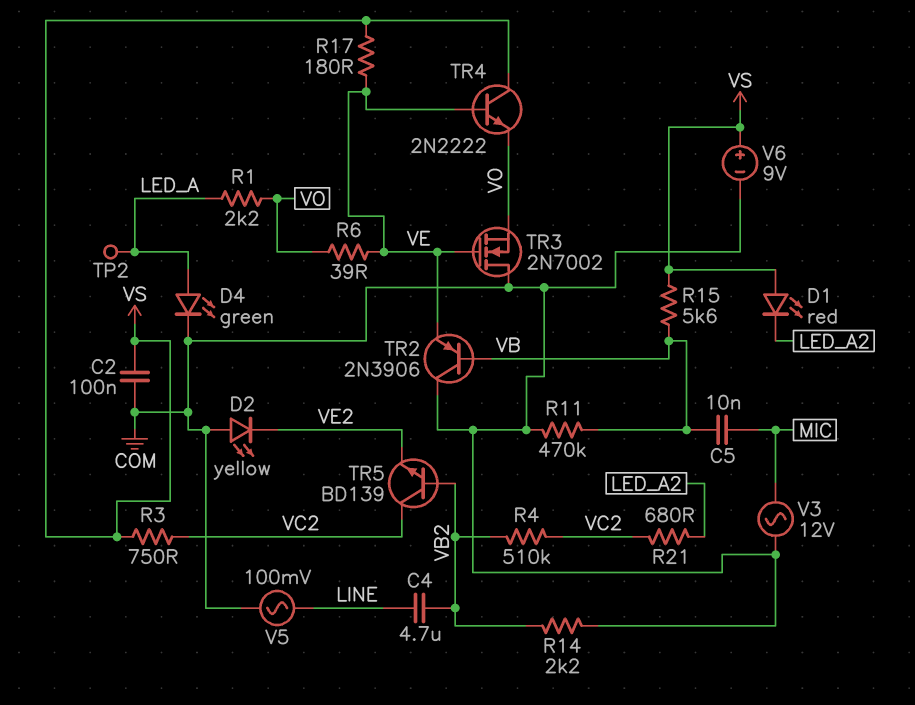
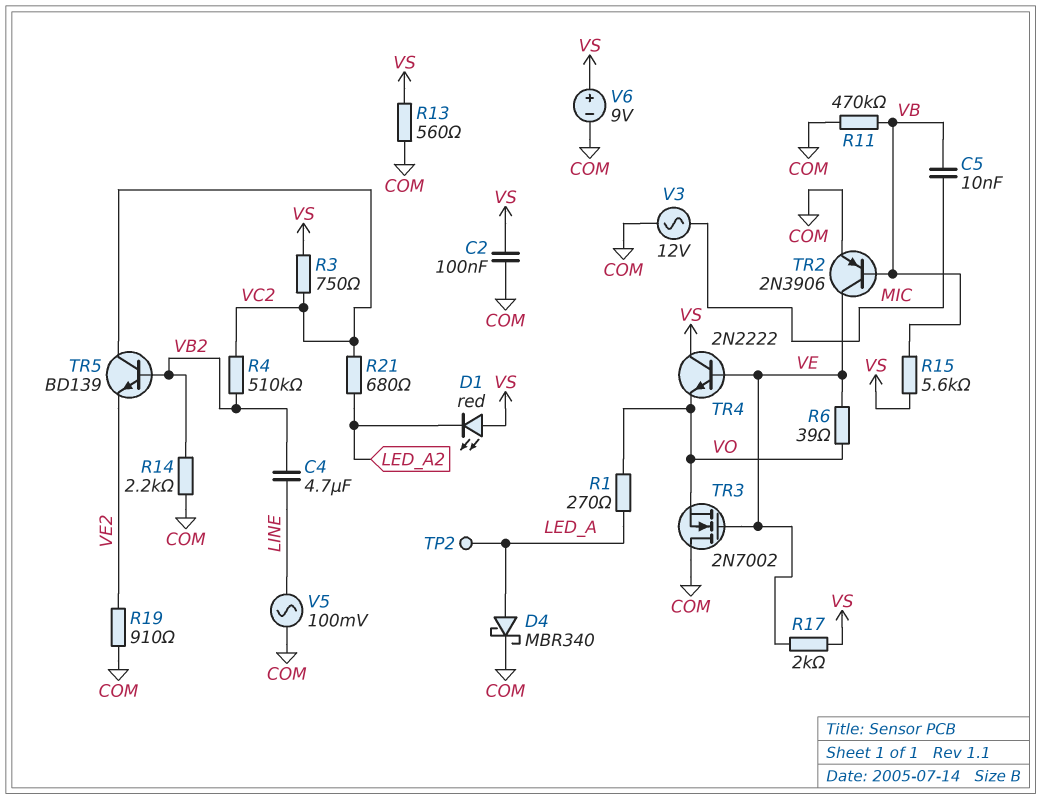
D2: LED yellow (A COM, K VE2) -> none
D4: LED green (A LED_A, K COM) -> schottky MBR340 (A LED_A, K COM)
R1: 2.2k (LED_A, VO) -> 270 (LED_A, VO)
R13: none -> 560 (COM, VS)
R17: 180 (VE, VS) -> 2k (VE, VS)
R19: none -> 910 (COM, VE2)
TR2: PNP 2N3906 (B VB, C COM, E VE) -> PNP 2N3906 (B VB, C VE, E COM)

